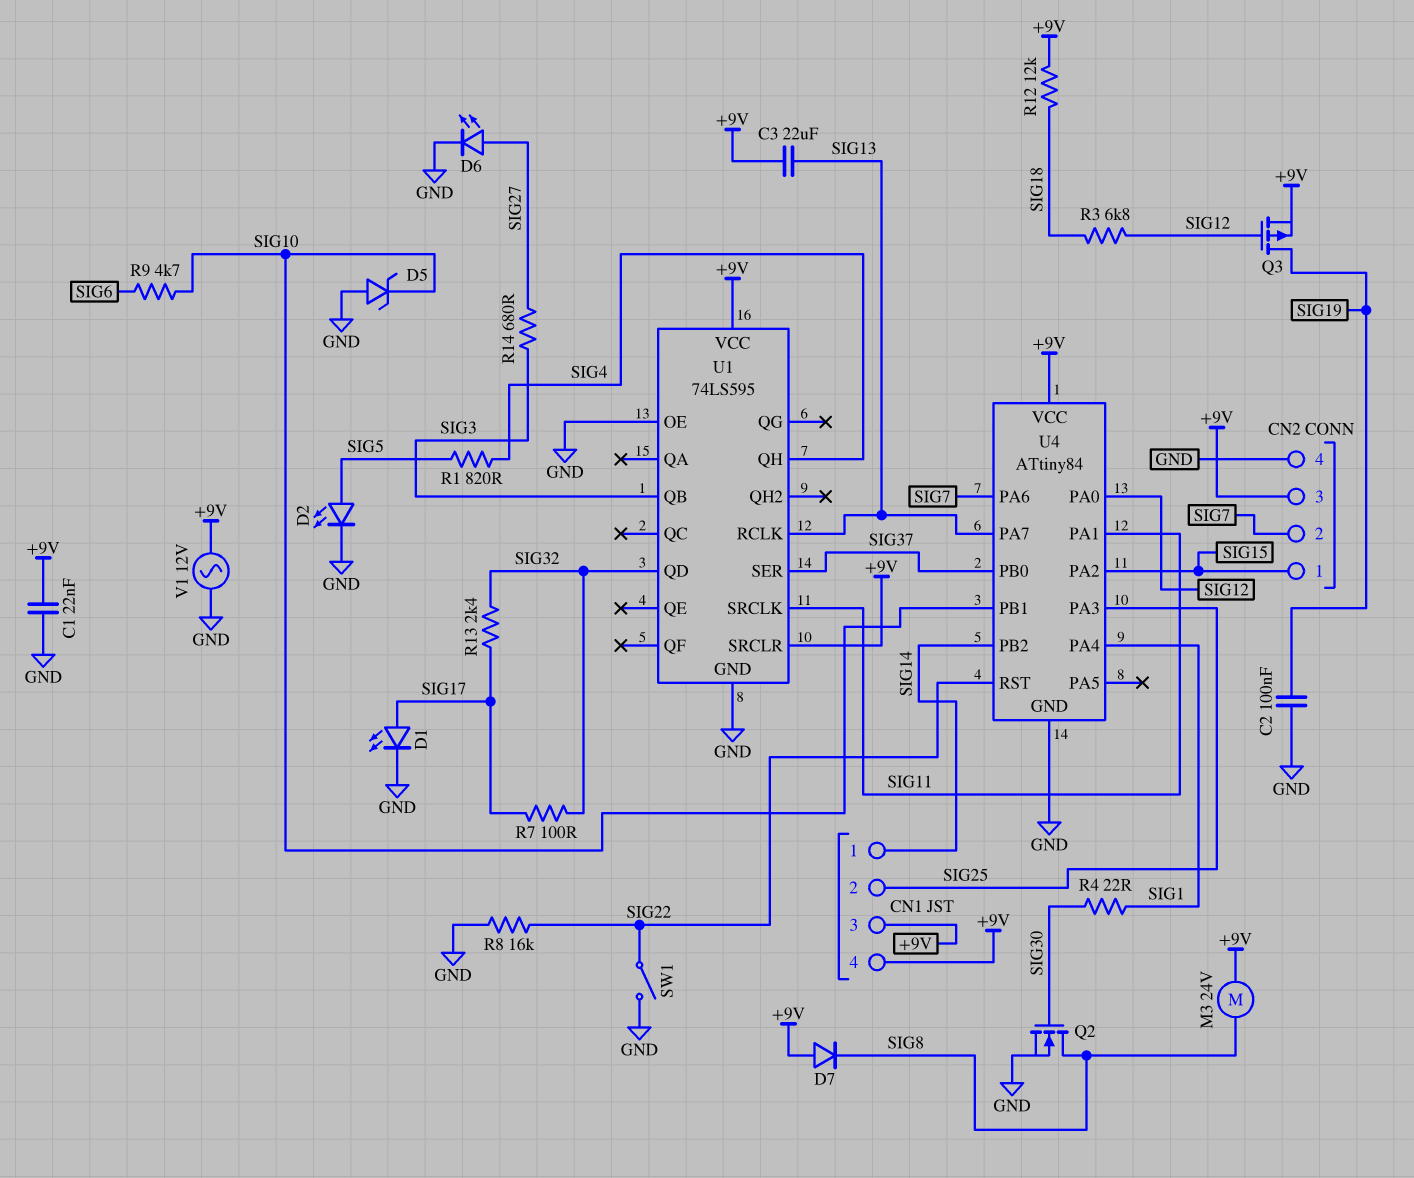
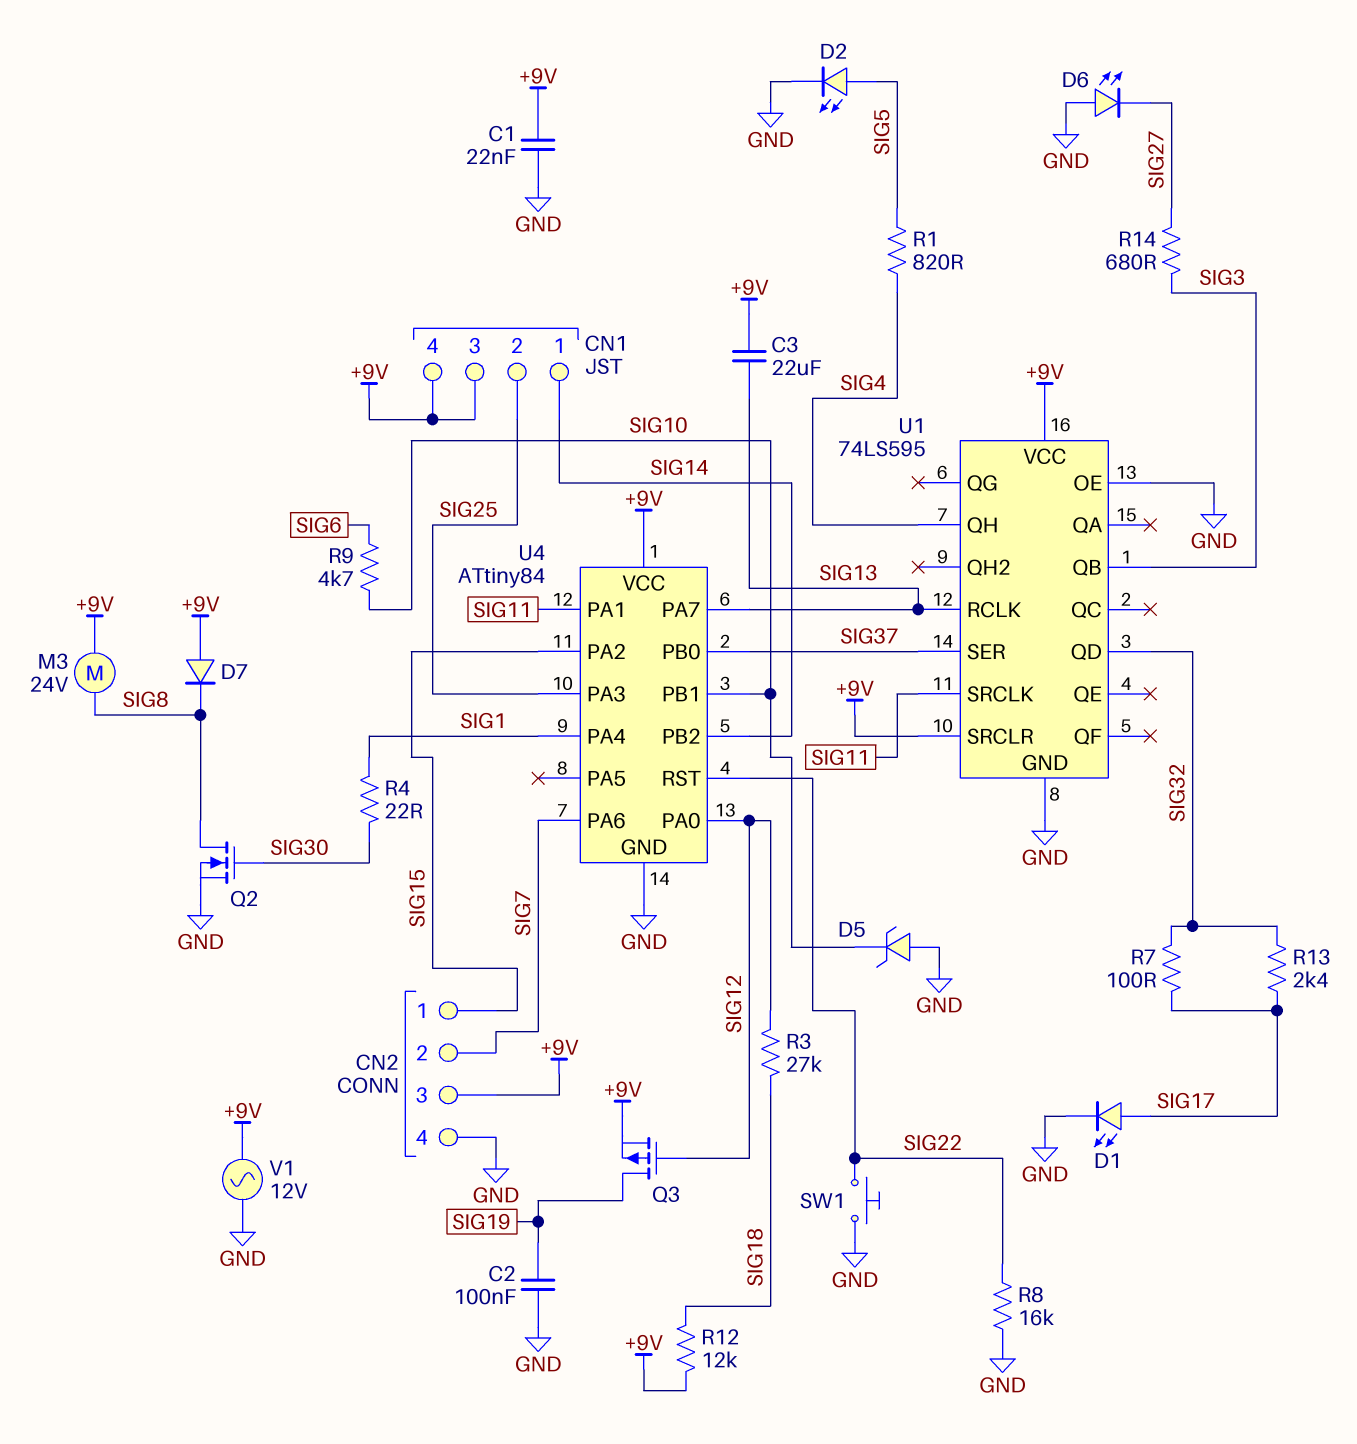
D6: LED (A SIG27, K GND) -> LED (A GND, K SIG27)
R3: 6.8k (SIG12, SIG18) -> 27k (SIG12, SIG18)
SW1: switch (GND, SIG22) -> button (GND, SIG22)

